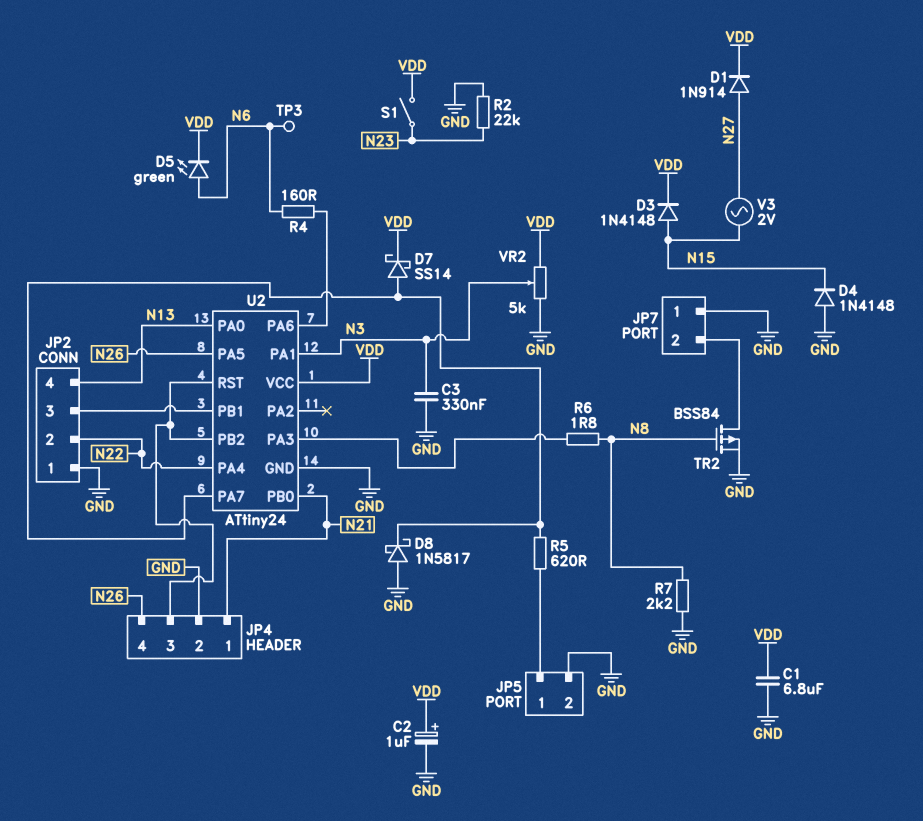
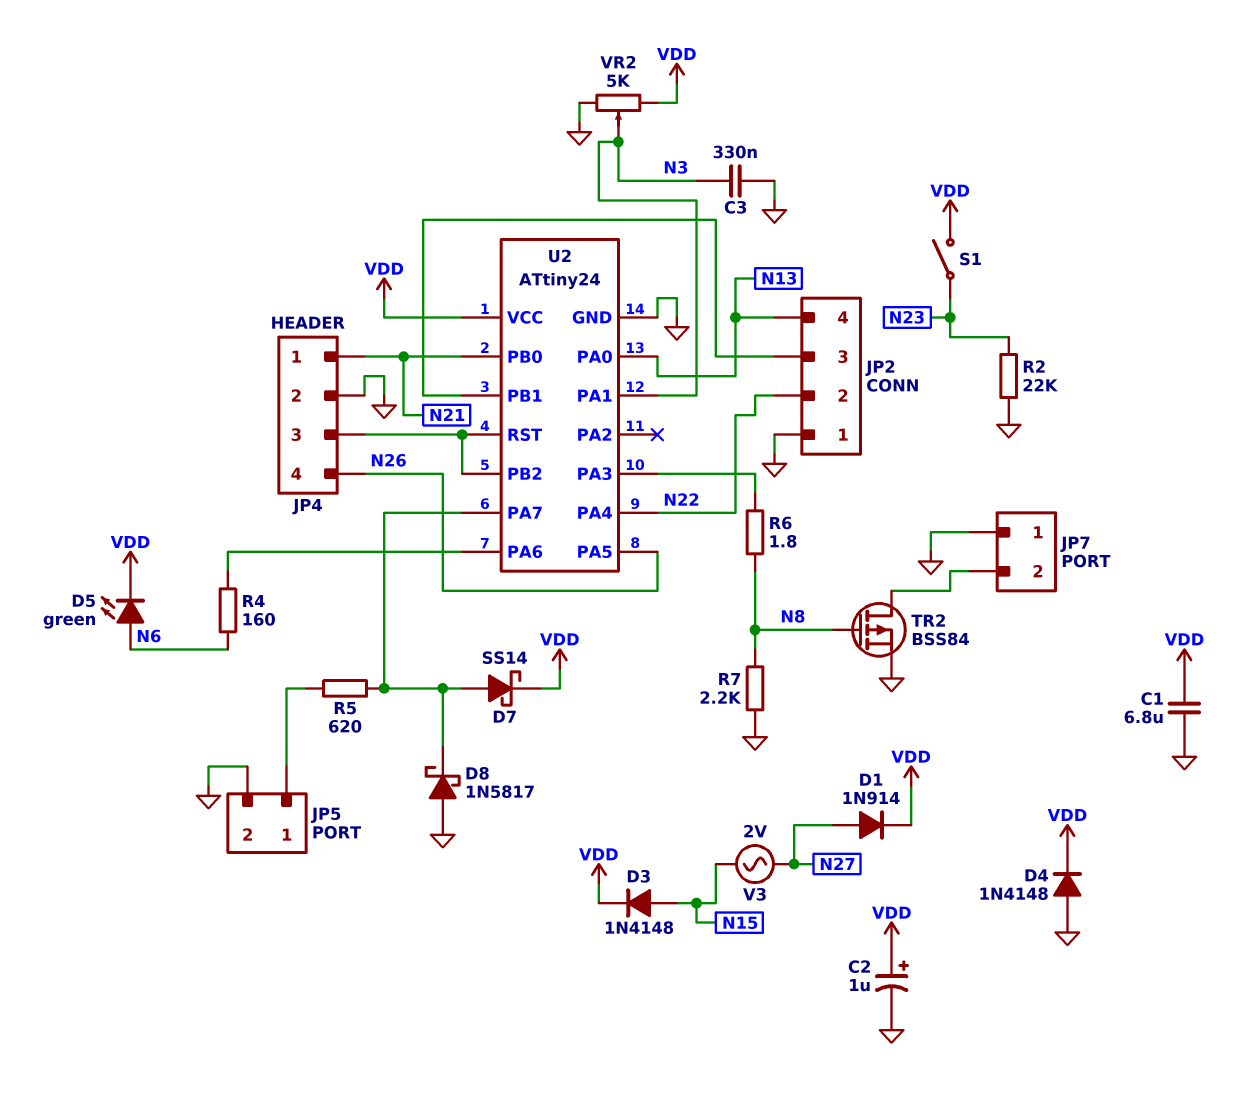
D4: diode 1N4148 (A GND, K N15) -> diode 1N4148 (A GND, K VDD)
TP3: test point (N6) -> none

